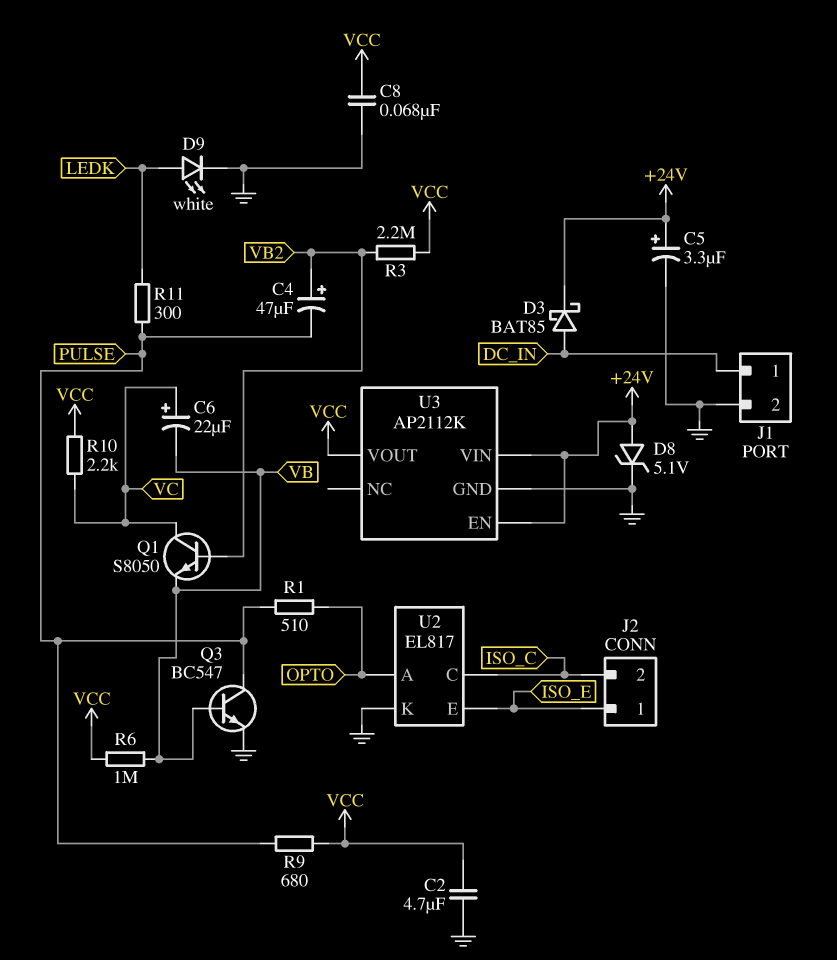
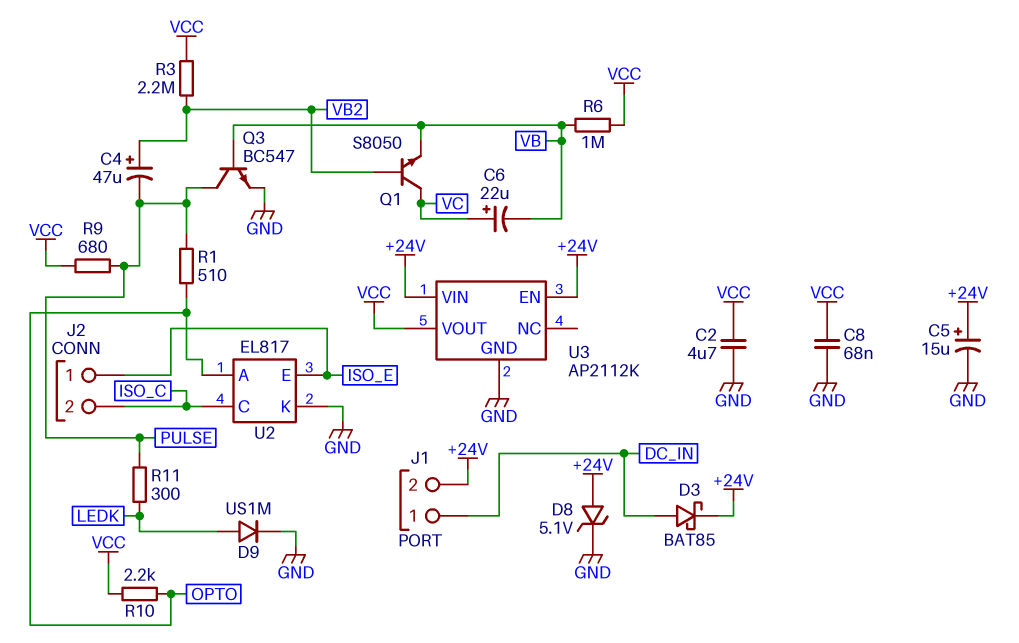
C5: 3.3uF (plus +24V, minus GND) -> 15uF (plus +24V, minus GND)
D9: LED white (A LEDK, K GND) -> diode US1M (A LEDK, K GND)
J1 pin 2: GND -> +24V
R10: 2.2k (VC, VCC) -> 2.2k (OPTO, VCC)

